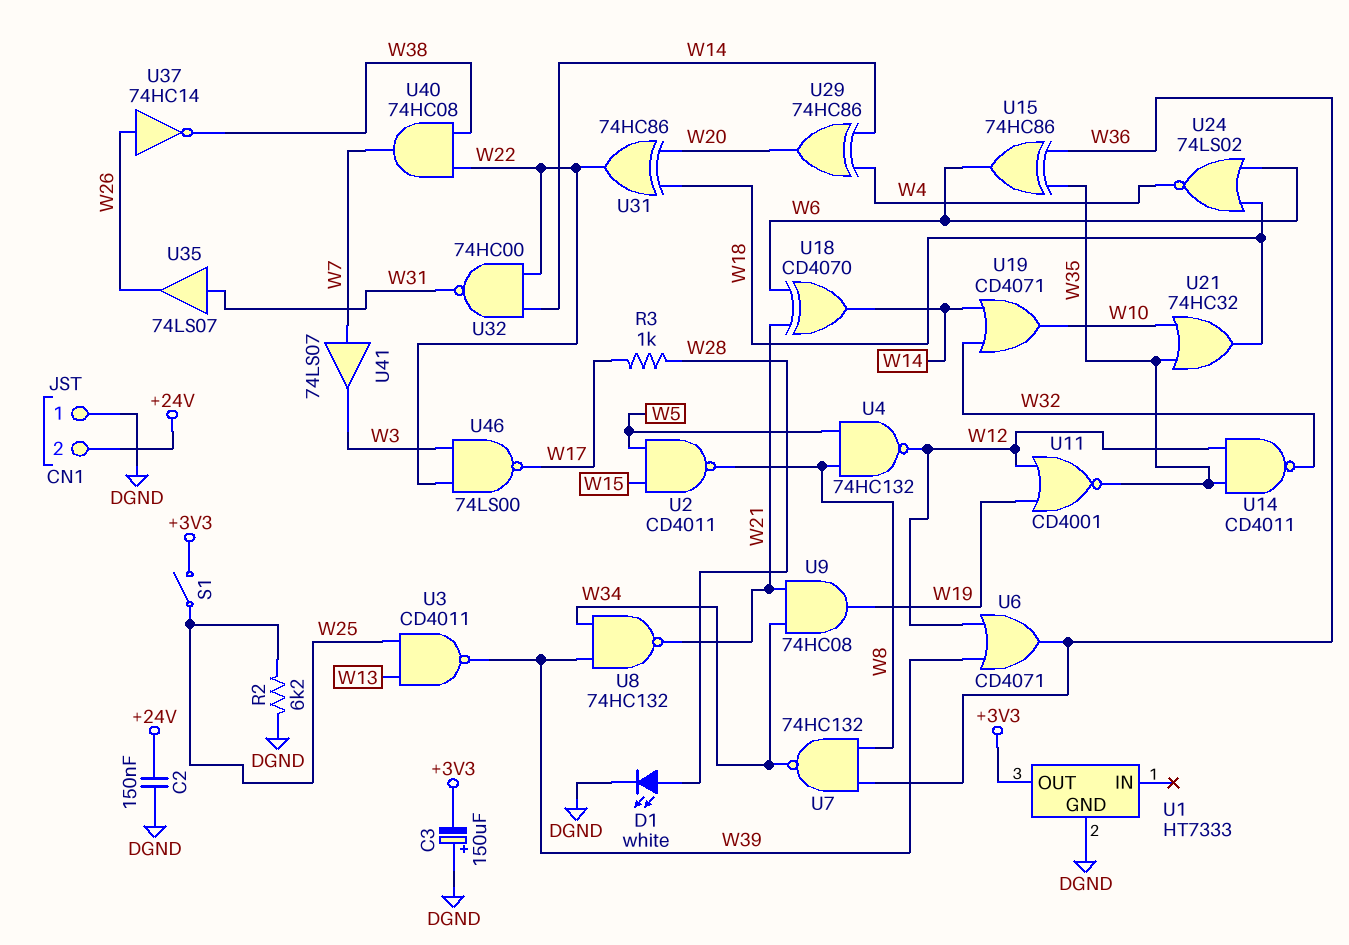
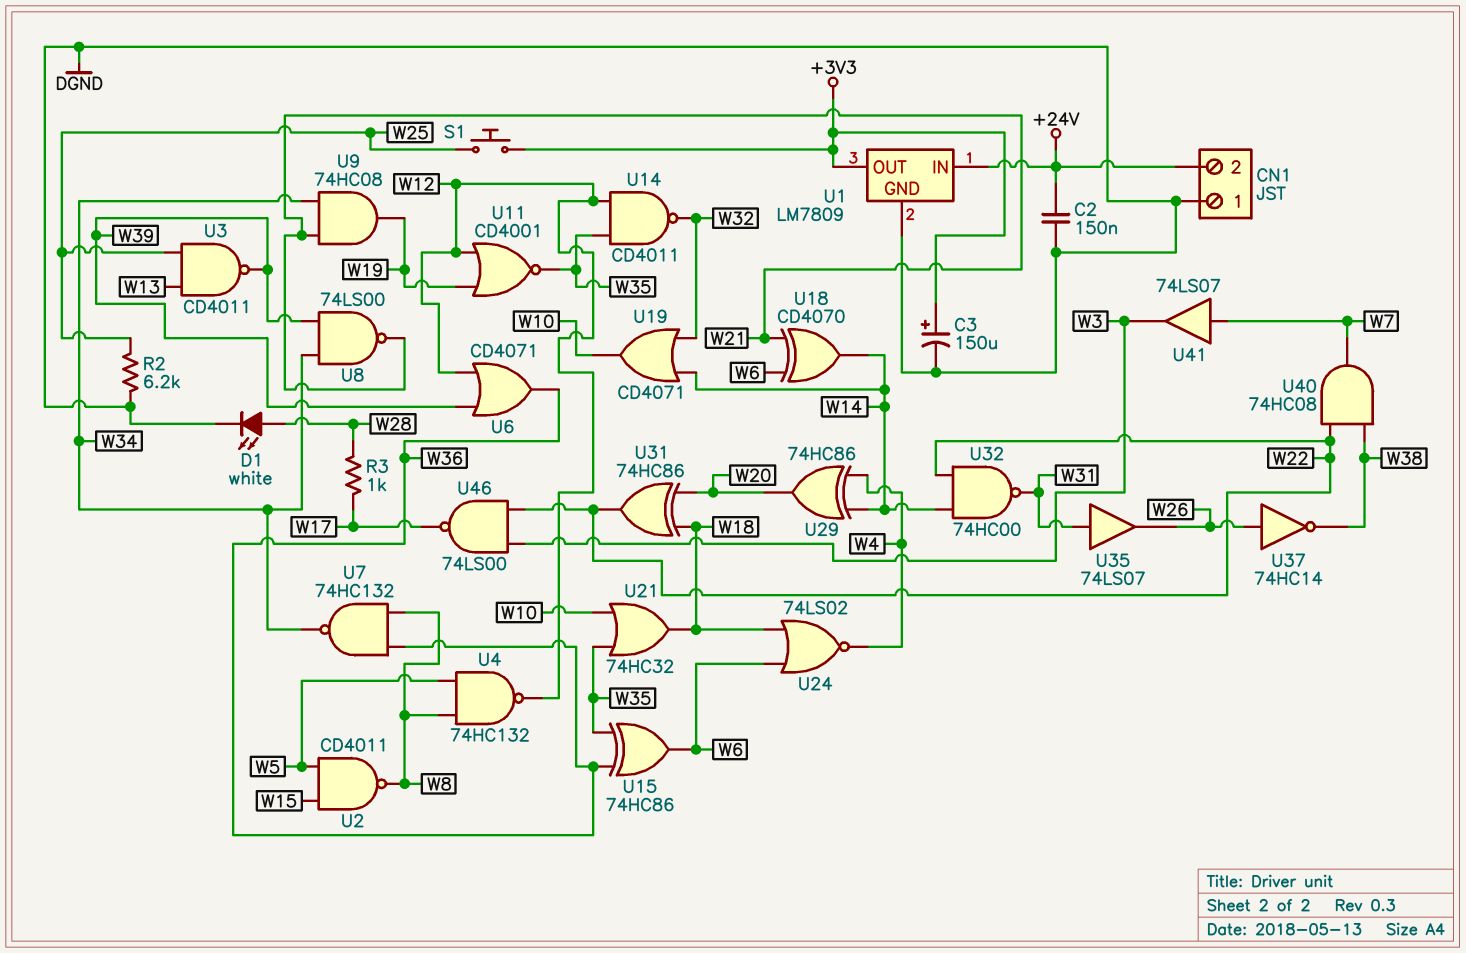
C3: 150uF (plus DGND, minus +3V3) -> 150uF (plus +3V3, minus DGND)
S1: switch (+3V3, W25) -> button (+3V3, W25)
U1: HT7333 -> LM7809
U1 pin IN: none -> +24V
U8: NAND 74HC132 (in W34, in W39, out W21) -> NAND 74LS00 (in W34, in W39, out W21)

